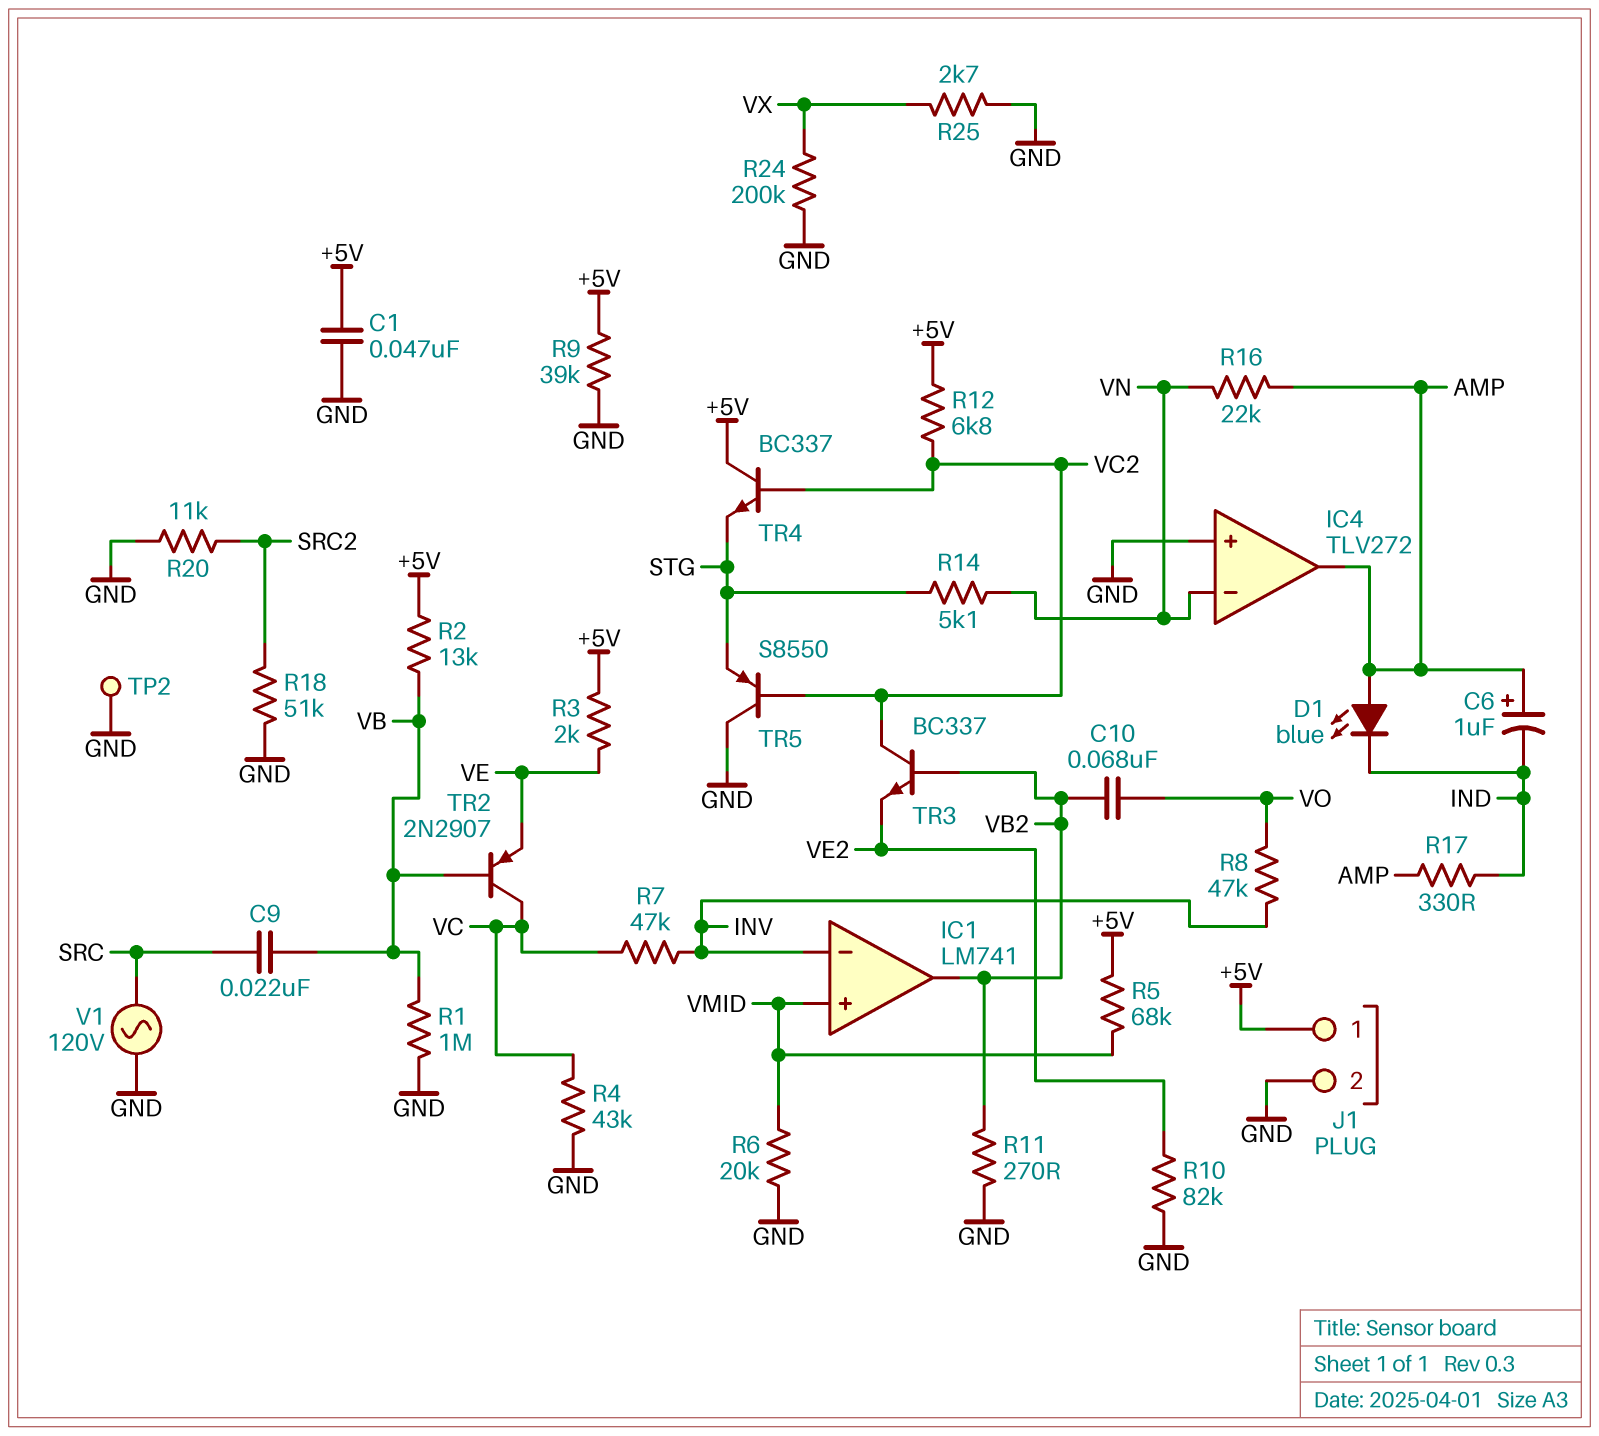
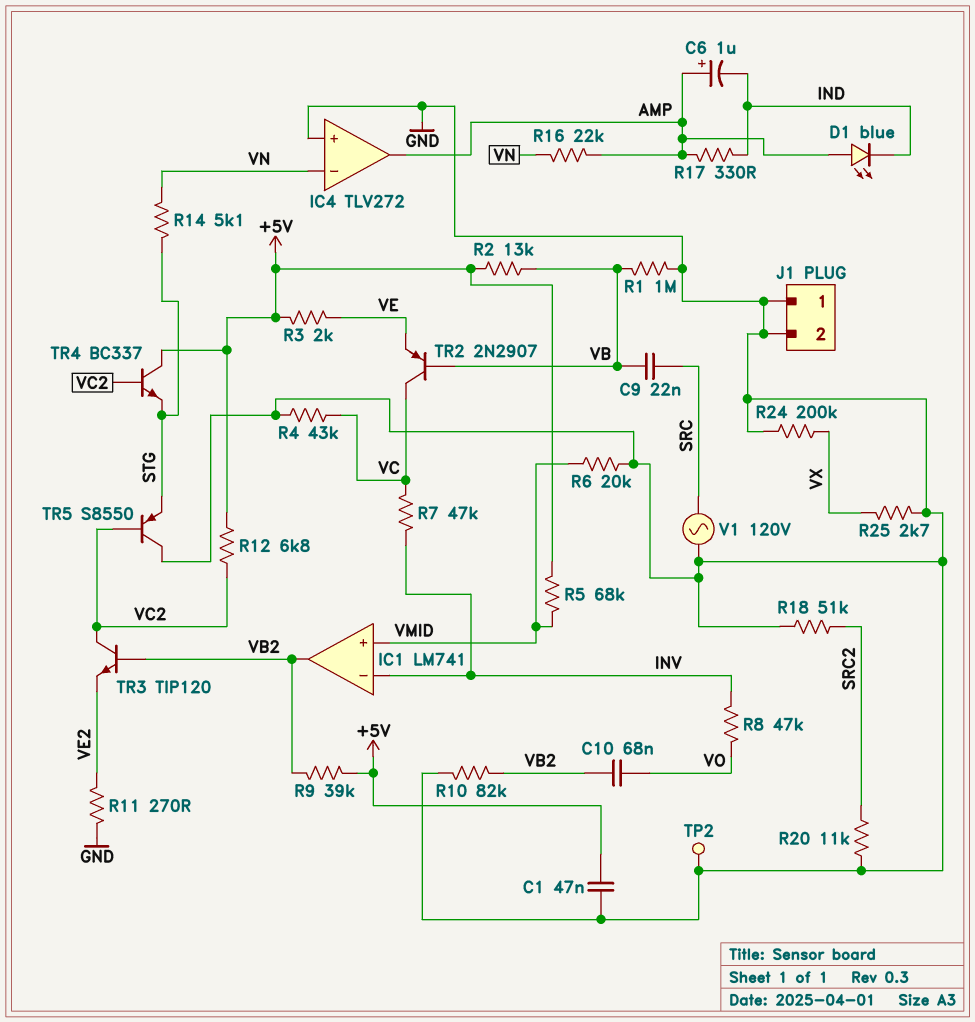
J1 pin 1: +5V -> GND
R9: 39k (+5V, GND) -> 39k (+5V, VB2)
R10: 82k (GND, VE2) -> 82k (GND, VB2)
R11: 270 (GND, VB2) -> 270 (GND, VE2)
TR3: NPN BC337 (B VB2, C VC2, E VE2) -> NPN TIP120 (B VB2, C VC2, E VE2)

